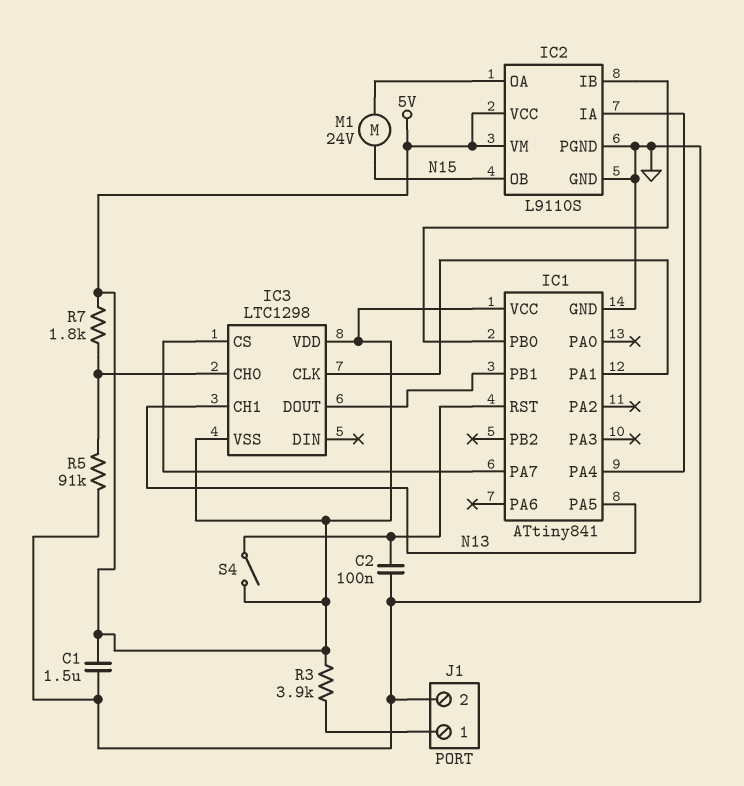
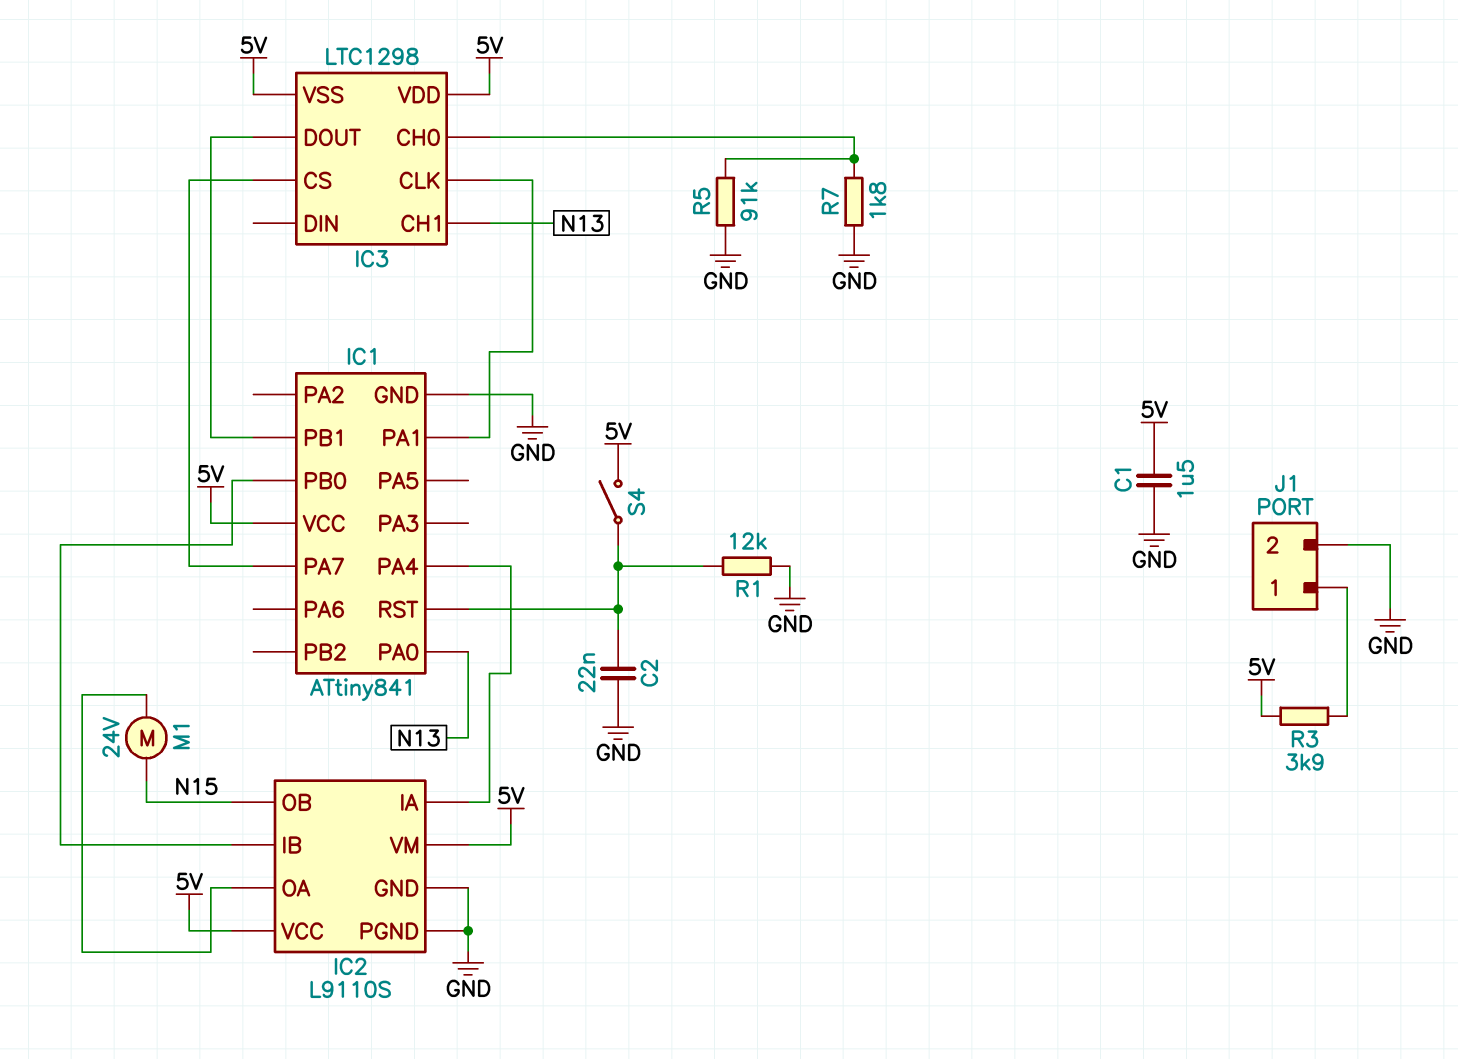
C2: 100nF (GND, IC1/RST) -> 22nF (GND, IC1/RST)
IC1 pin PA0: none -> N13
IC1 pin PA5: N13 -> none
R1: none -> 12k (GND, IC1/RST)
R7: 1.8k (5V, IC3/CH0) -> 1.8k (GND, IC3/CH0)

